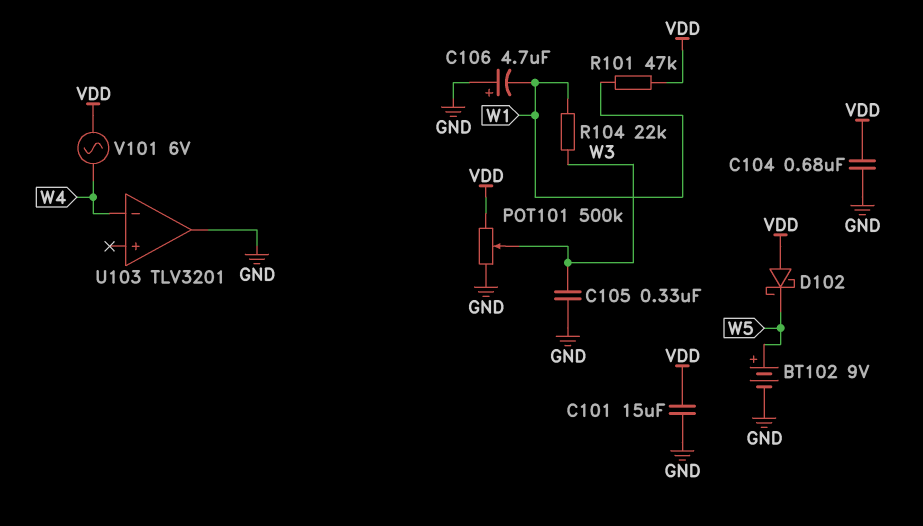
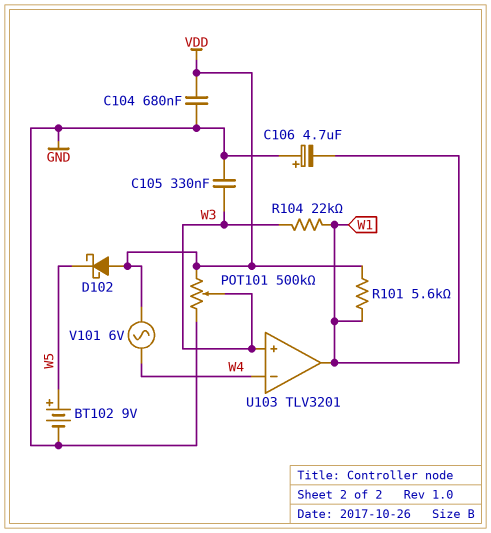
C101: 15uF (GND, VDD) -> none
R101: 47k (VDD, W1) -> 5.6k (VDD, W1)
U103 pin in+: none -> W3
U103 pin out: GND -> W1

